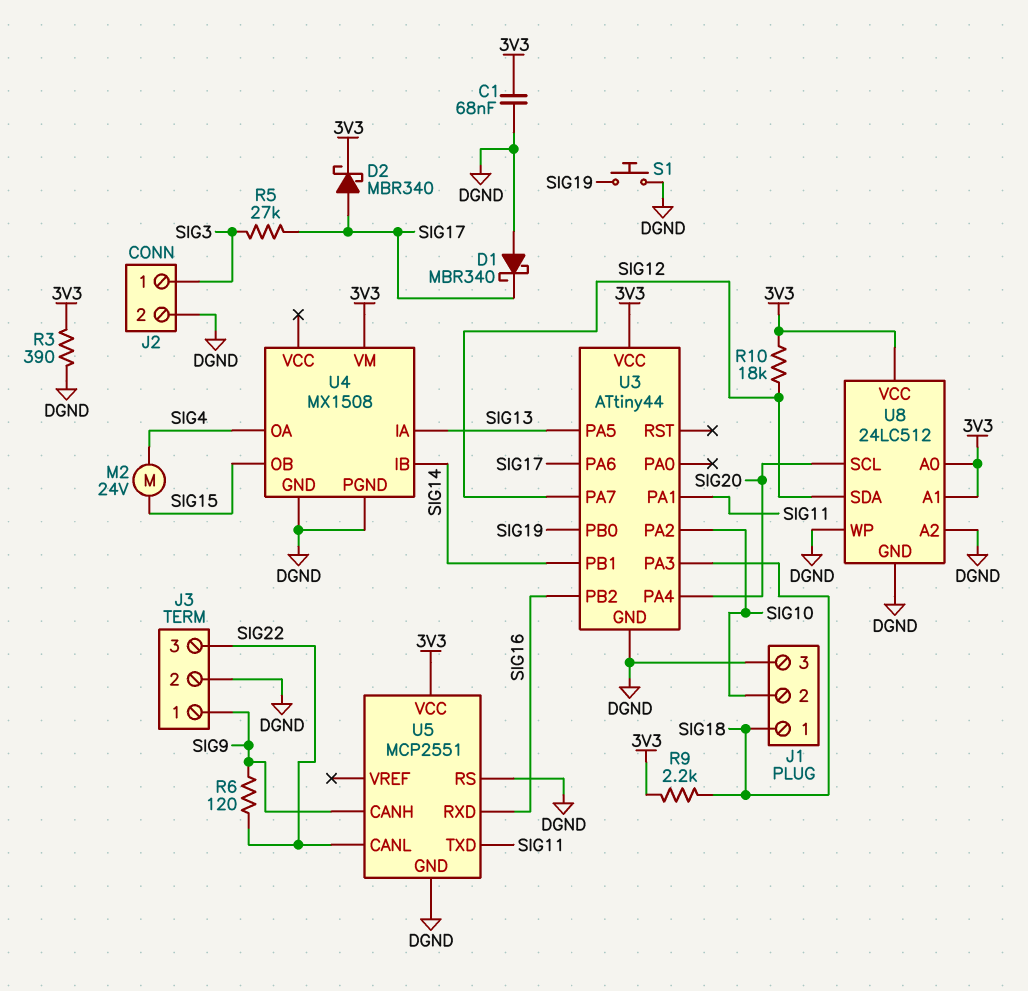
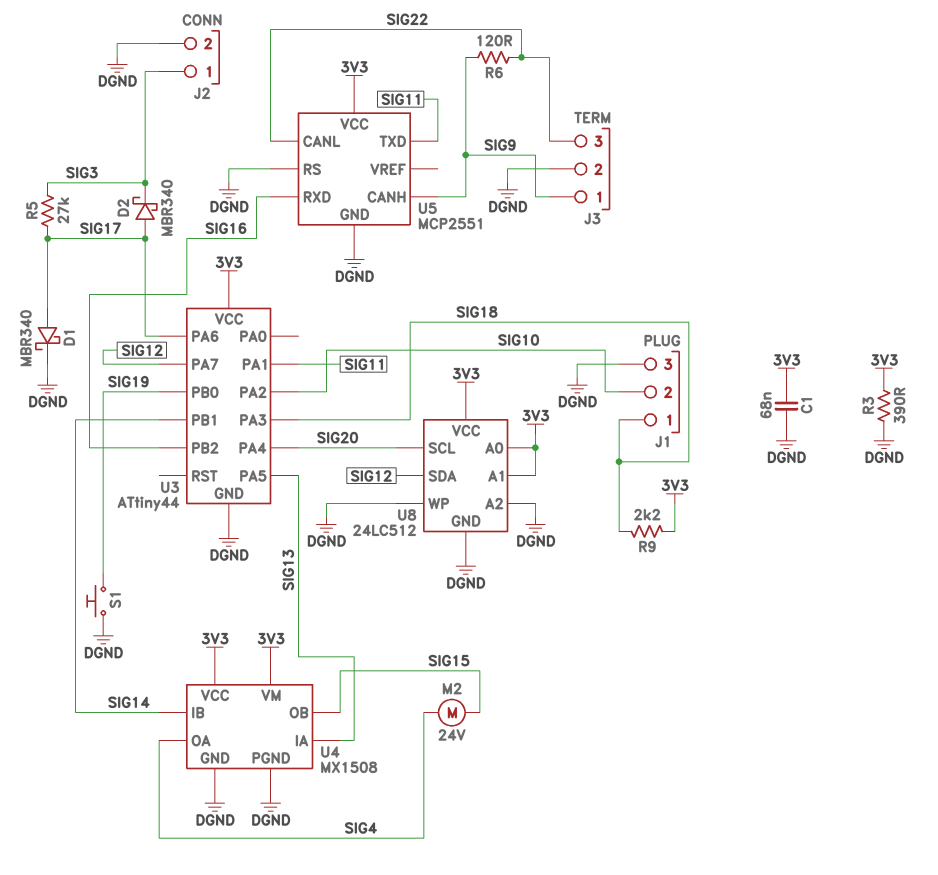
D1: schottky MBR340 (A DGND, K SIG17) -> schottky MBR340 (A SIG17, K DGND)
D2: schottky MBR340 (A SIG17, K 3V3) -> schottky MBR340 (A SIG17, K SIG3)
R10: 18k (3V3, SIG12) -> none
U4 pin VCC: none -> 3V3

